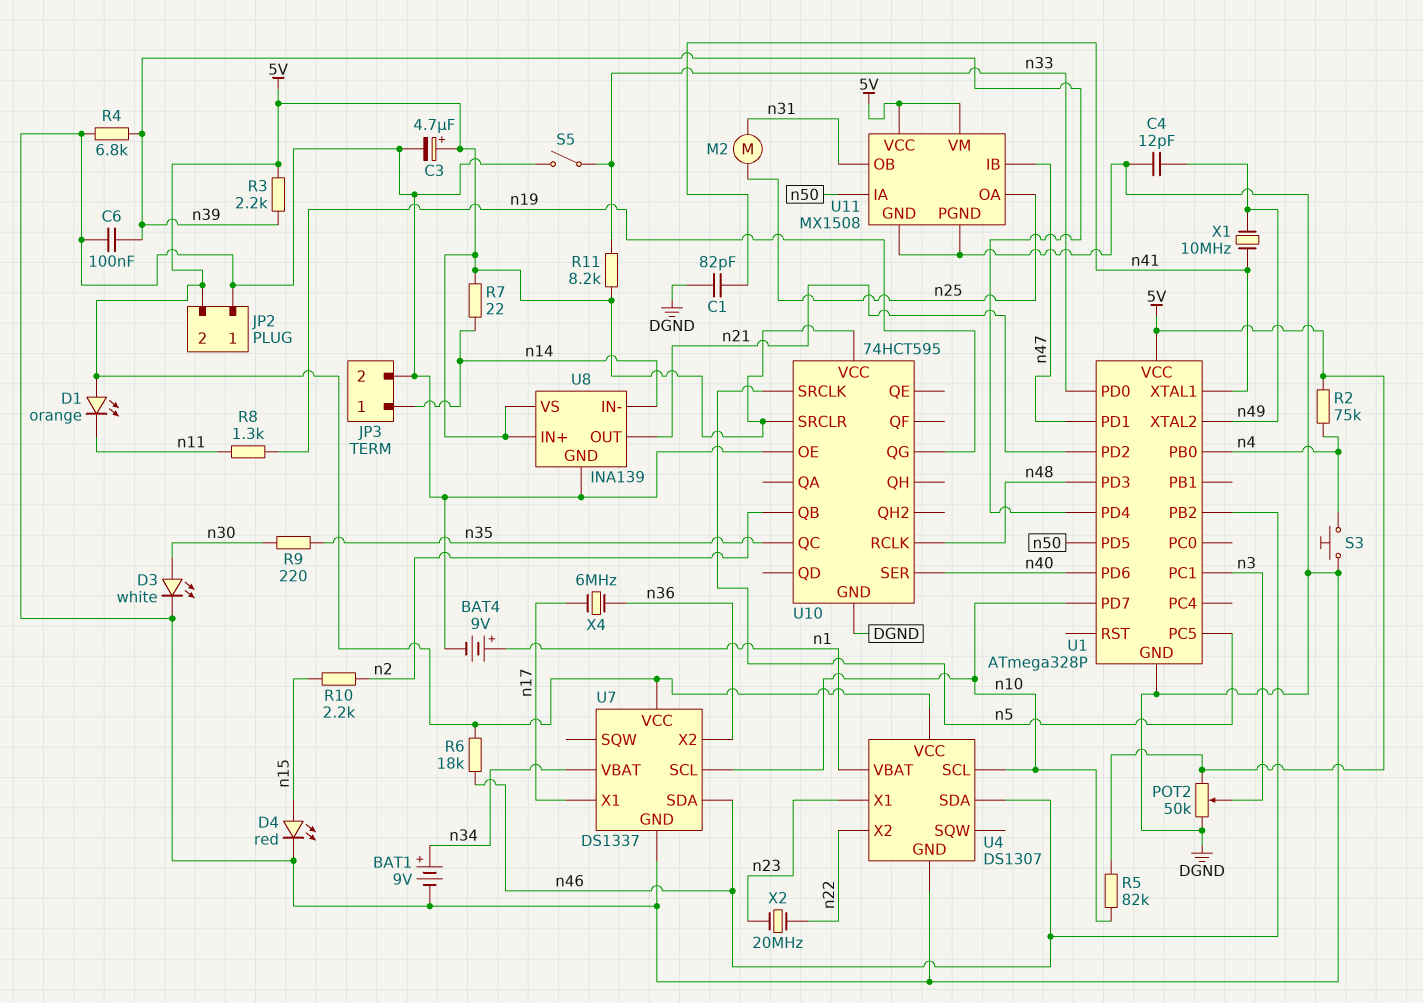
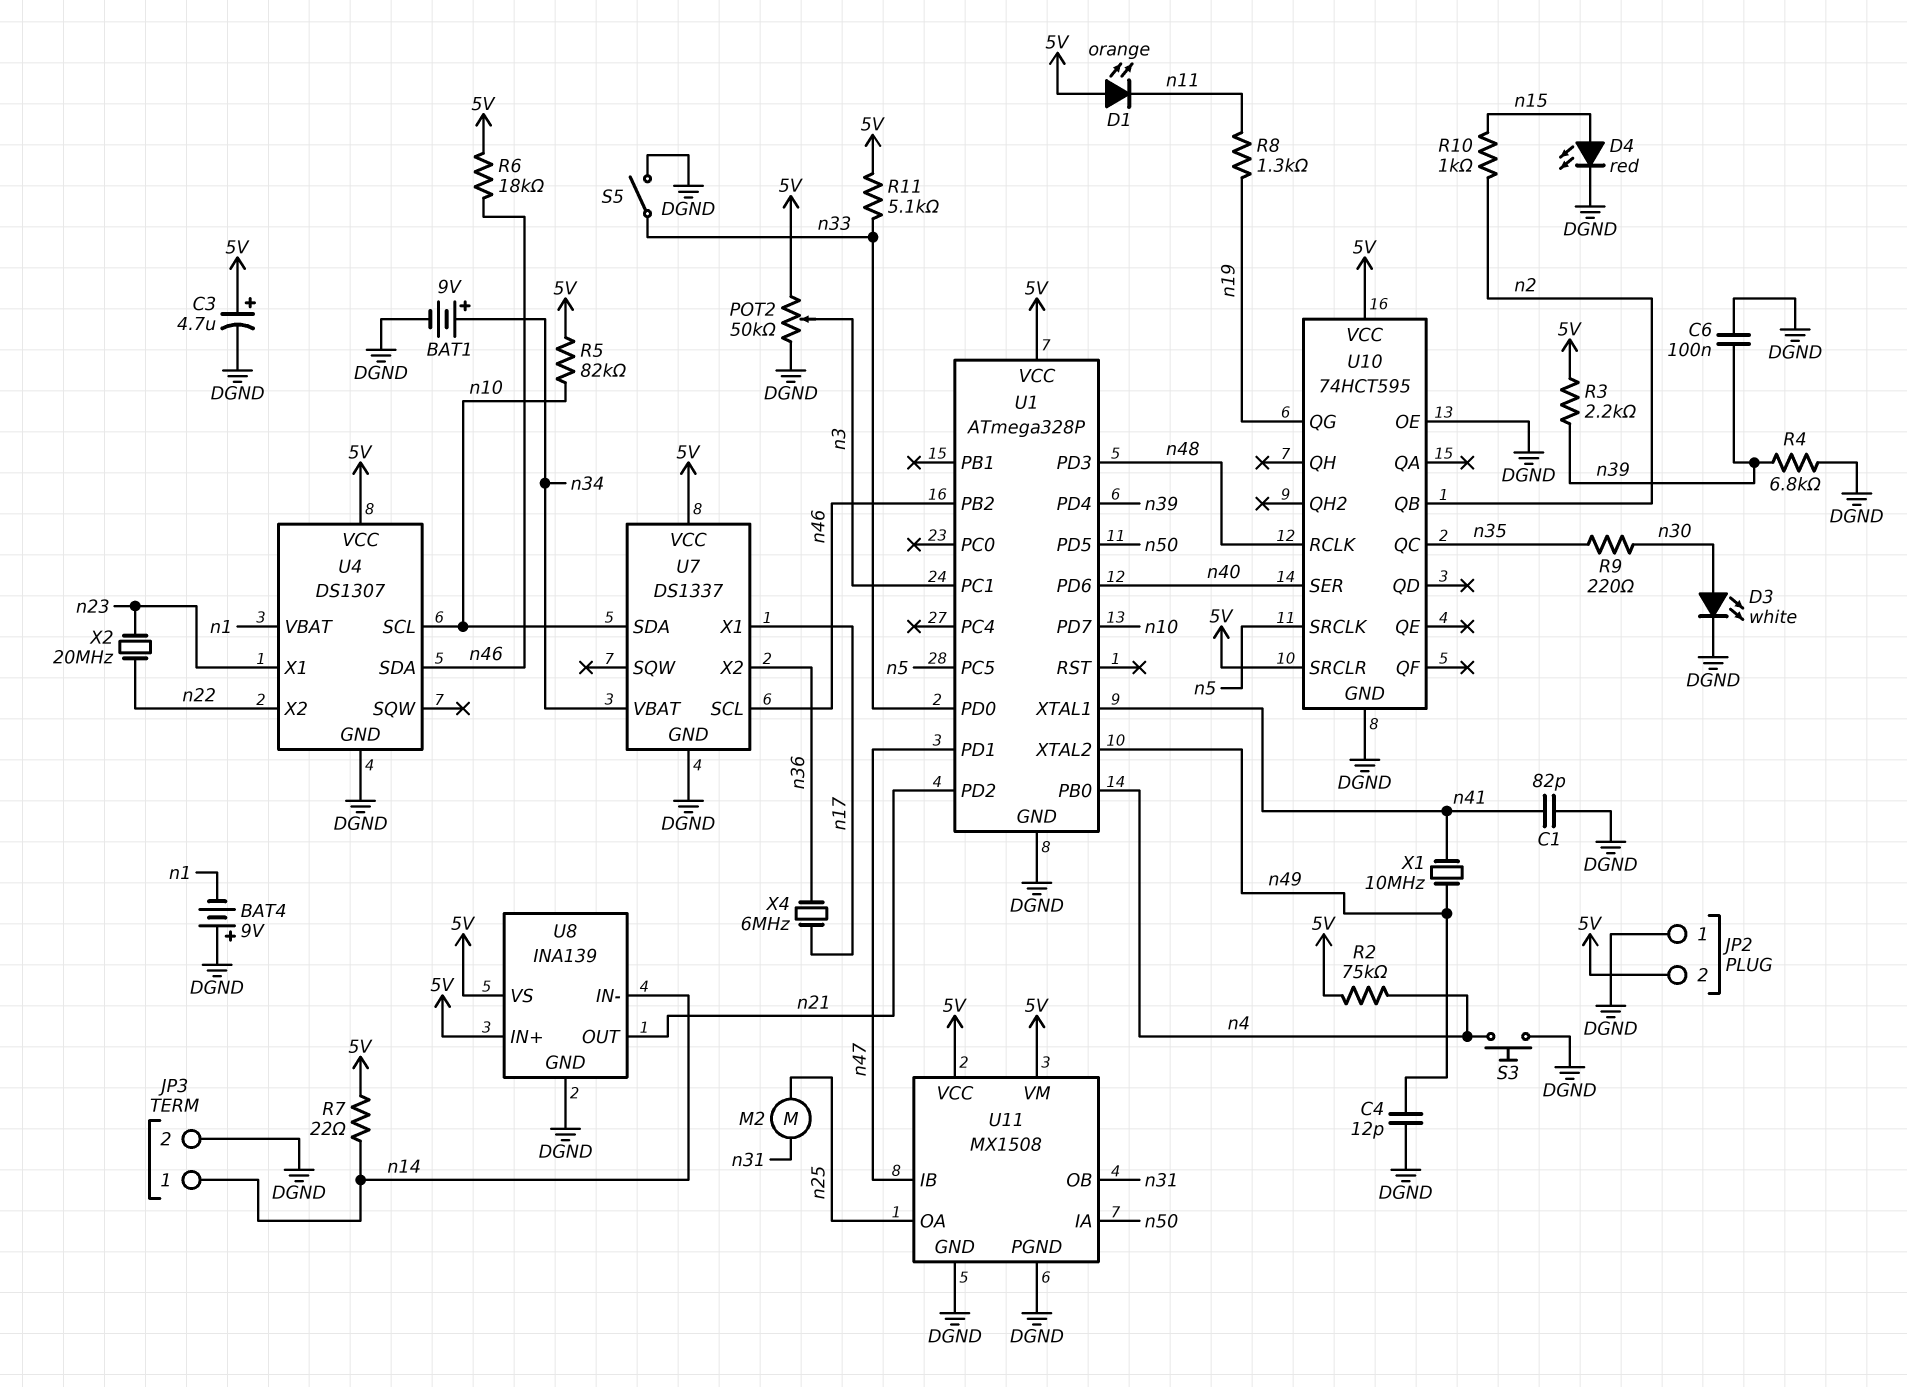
BAT4: 9V (plus n1, minus DGND) -> 9V (plus DGND, minus n1)
R10: 2.2k (n2, n15) -> 1k (n2, n15)
R11: 8.2k (5V, n33) -> 5.1k (5V, n33)
U7 pin SCL: n10 -> n46
U7 pin SDA: n46 -> n10

